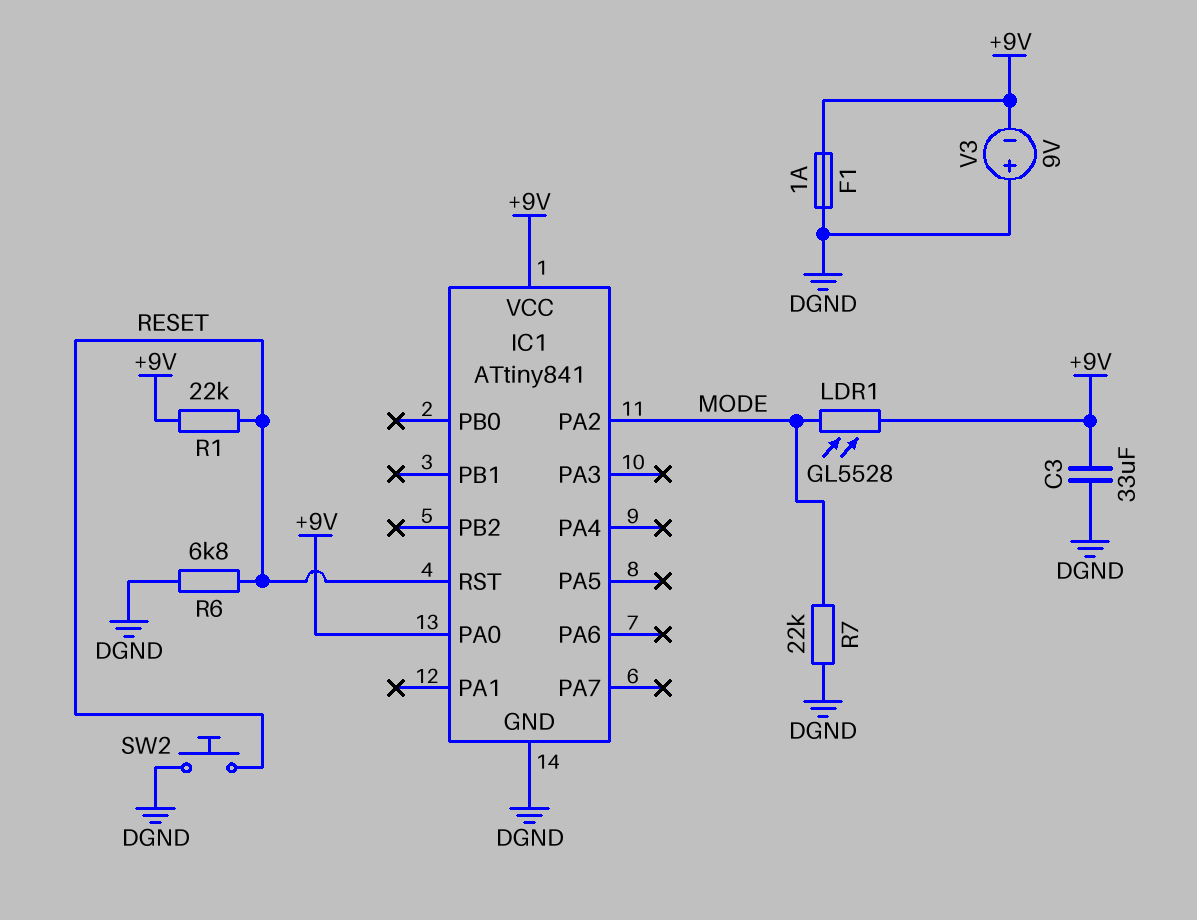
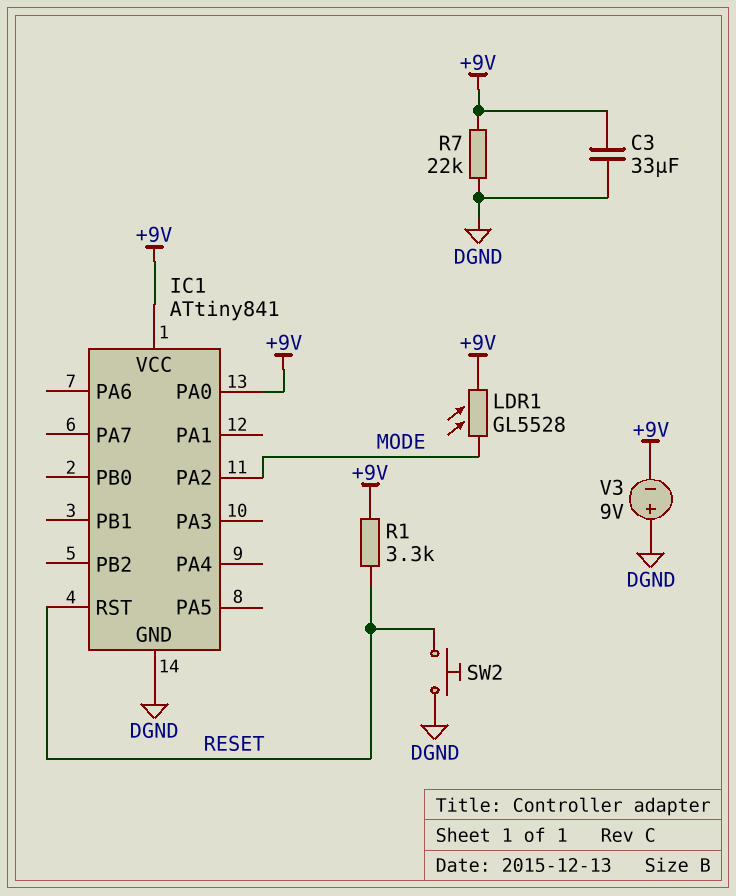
F1: 1A (+9V, DGND) -> none
R1: 22k (+9V, RESET) -> 3.3k (+9V, RESET)
R6: 6.8k (DGND, RESET) -> none
R7: 22k (DGND, MODE) -> 22k (+9V, DGND)

